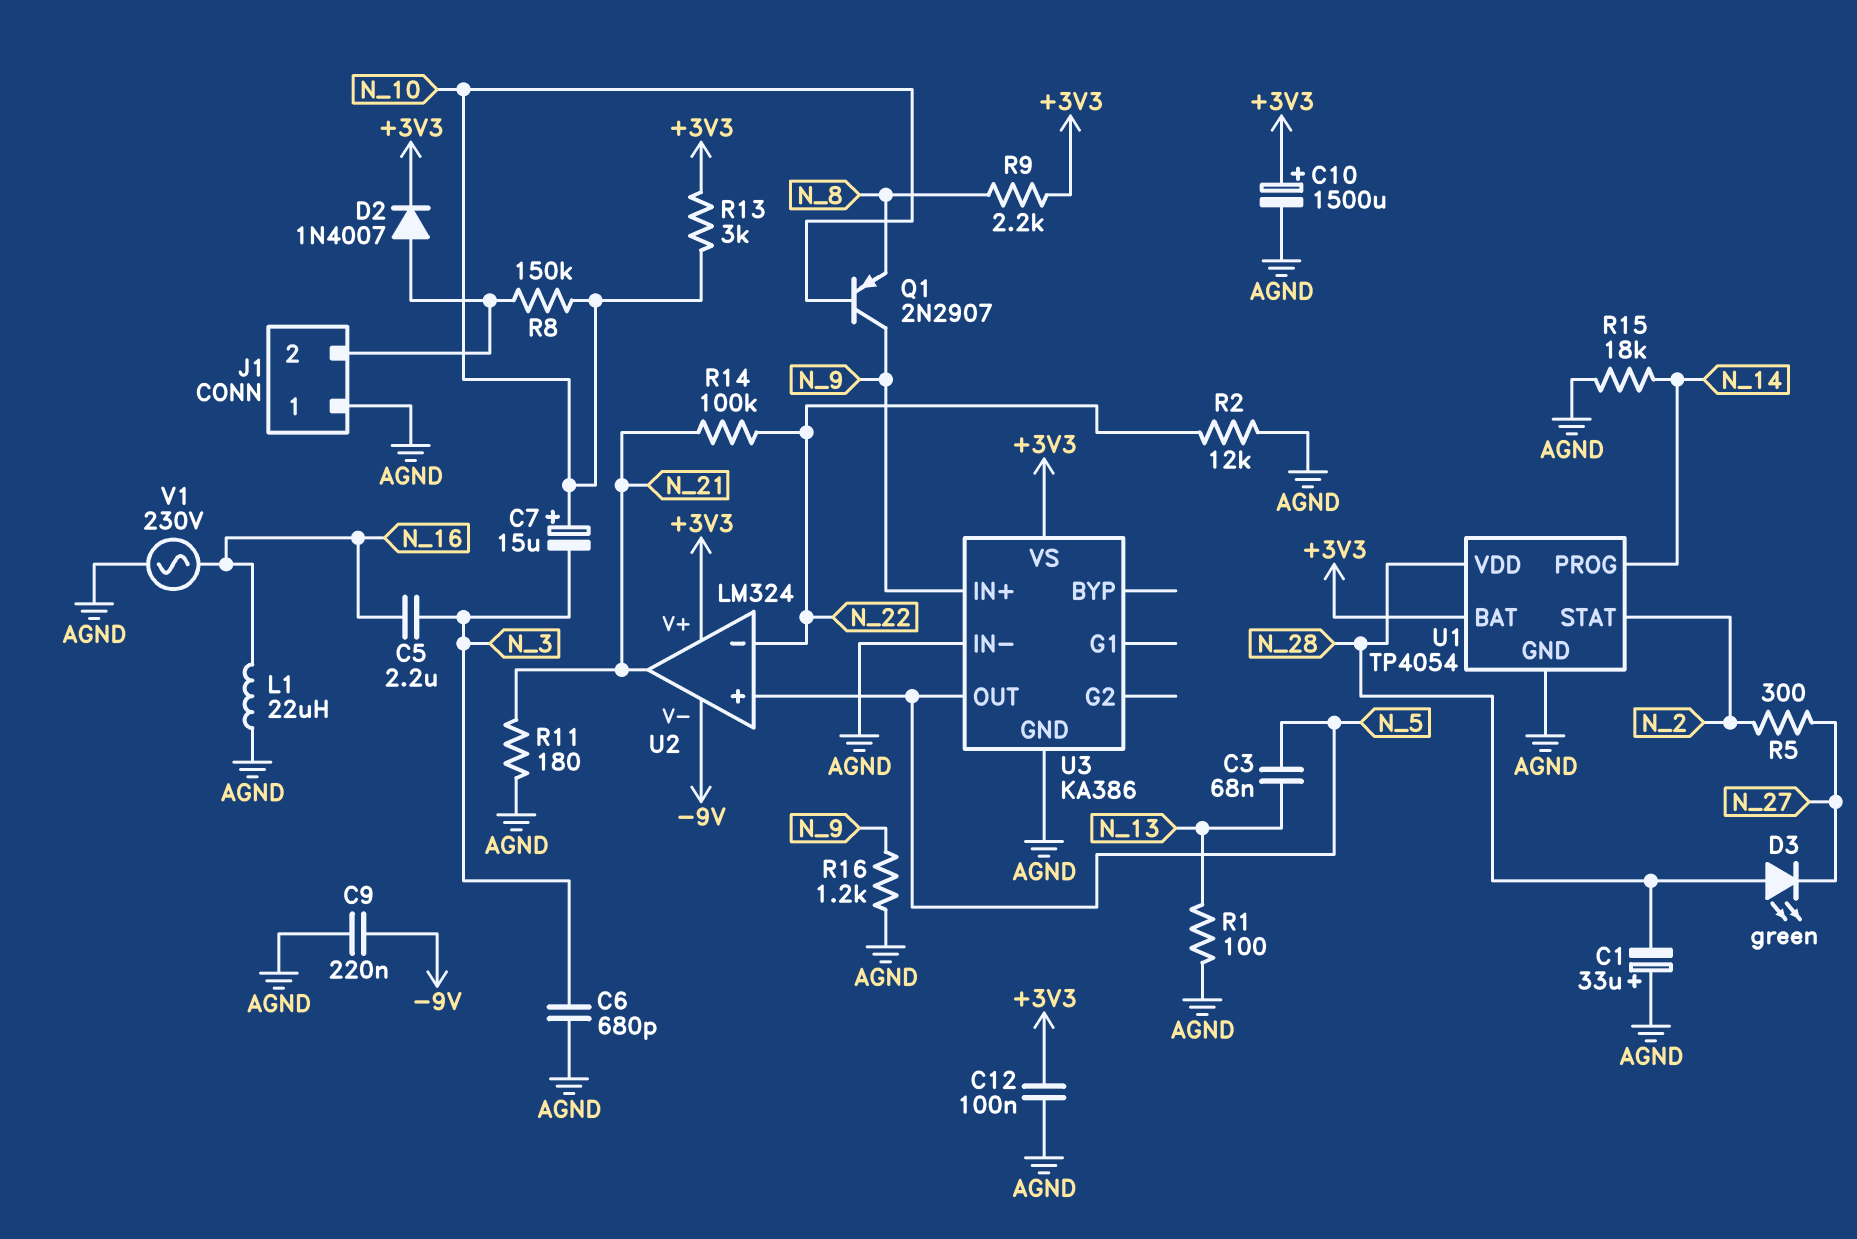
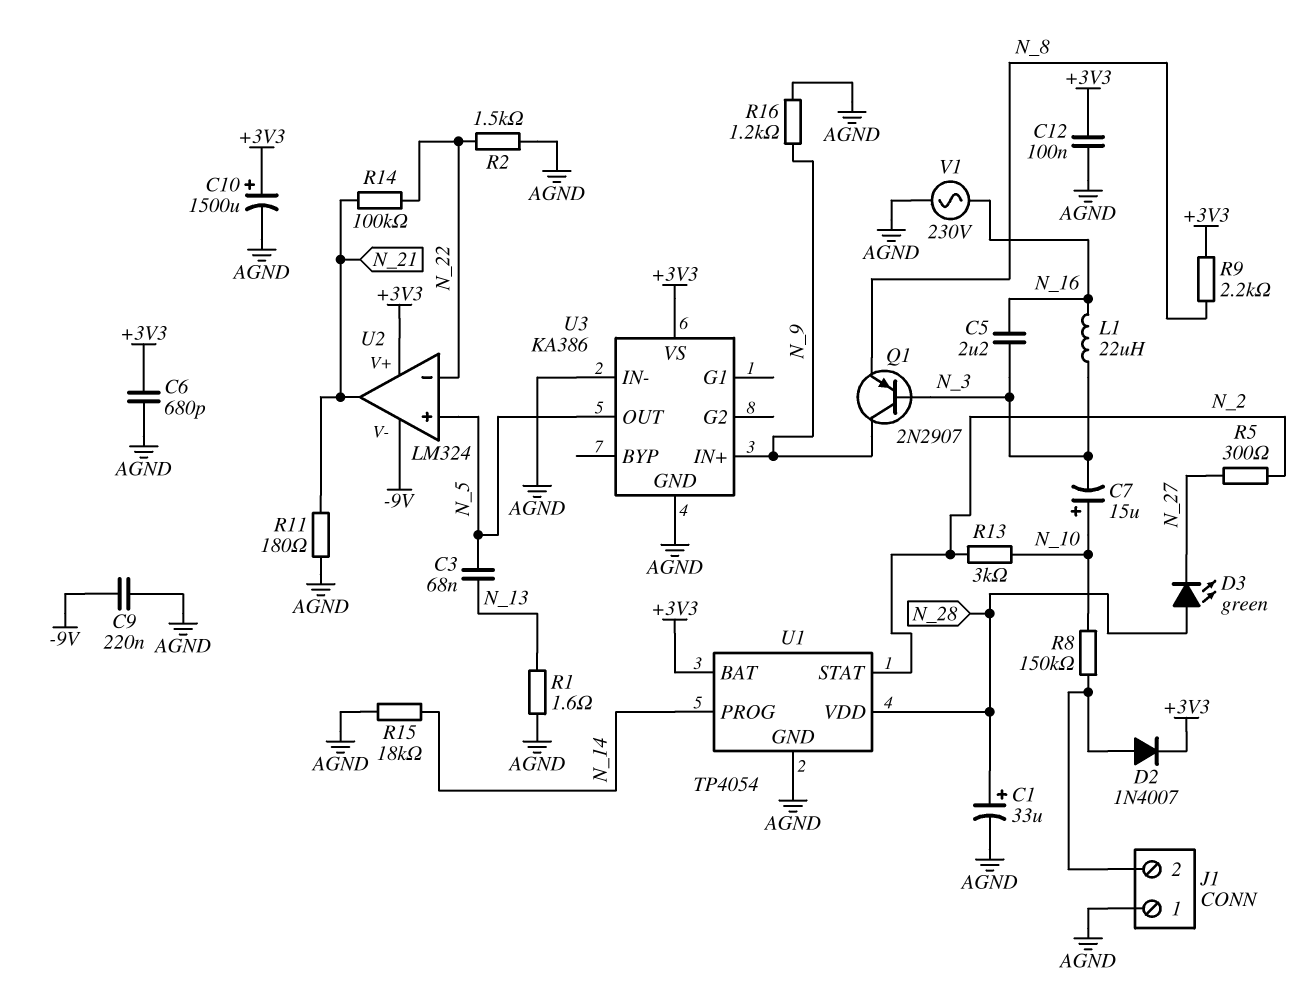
C1: 33uF (plus AGND, minus N_28) -> 33uF (plus N_28, minus AGND)
C6: 680pF (AGND, N_3) -> 680pF (+3V3, AGND)
L1: 22uH (AGND, N_16) -> 22uH (N_3, N_16)
Q1: PNP 2N2907 (B N_10, C N_9, E N_8) -> PNP 2N2907 (B N_3, C N_9, E N_8)
R1: 100 (AGND, N_13) -> 1.6 (AGND, N_13)
R2: 12k (AGND, N_22) -> 1.5k (AGND, N_22)
R13: 3k (+3V3, N_10) -> 3k (N_2, N_10)

